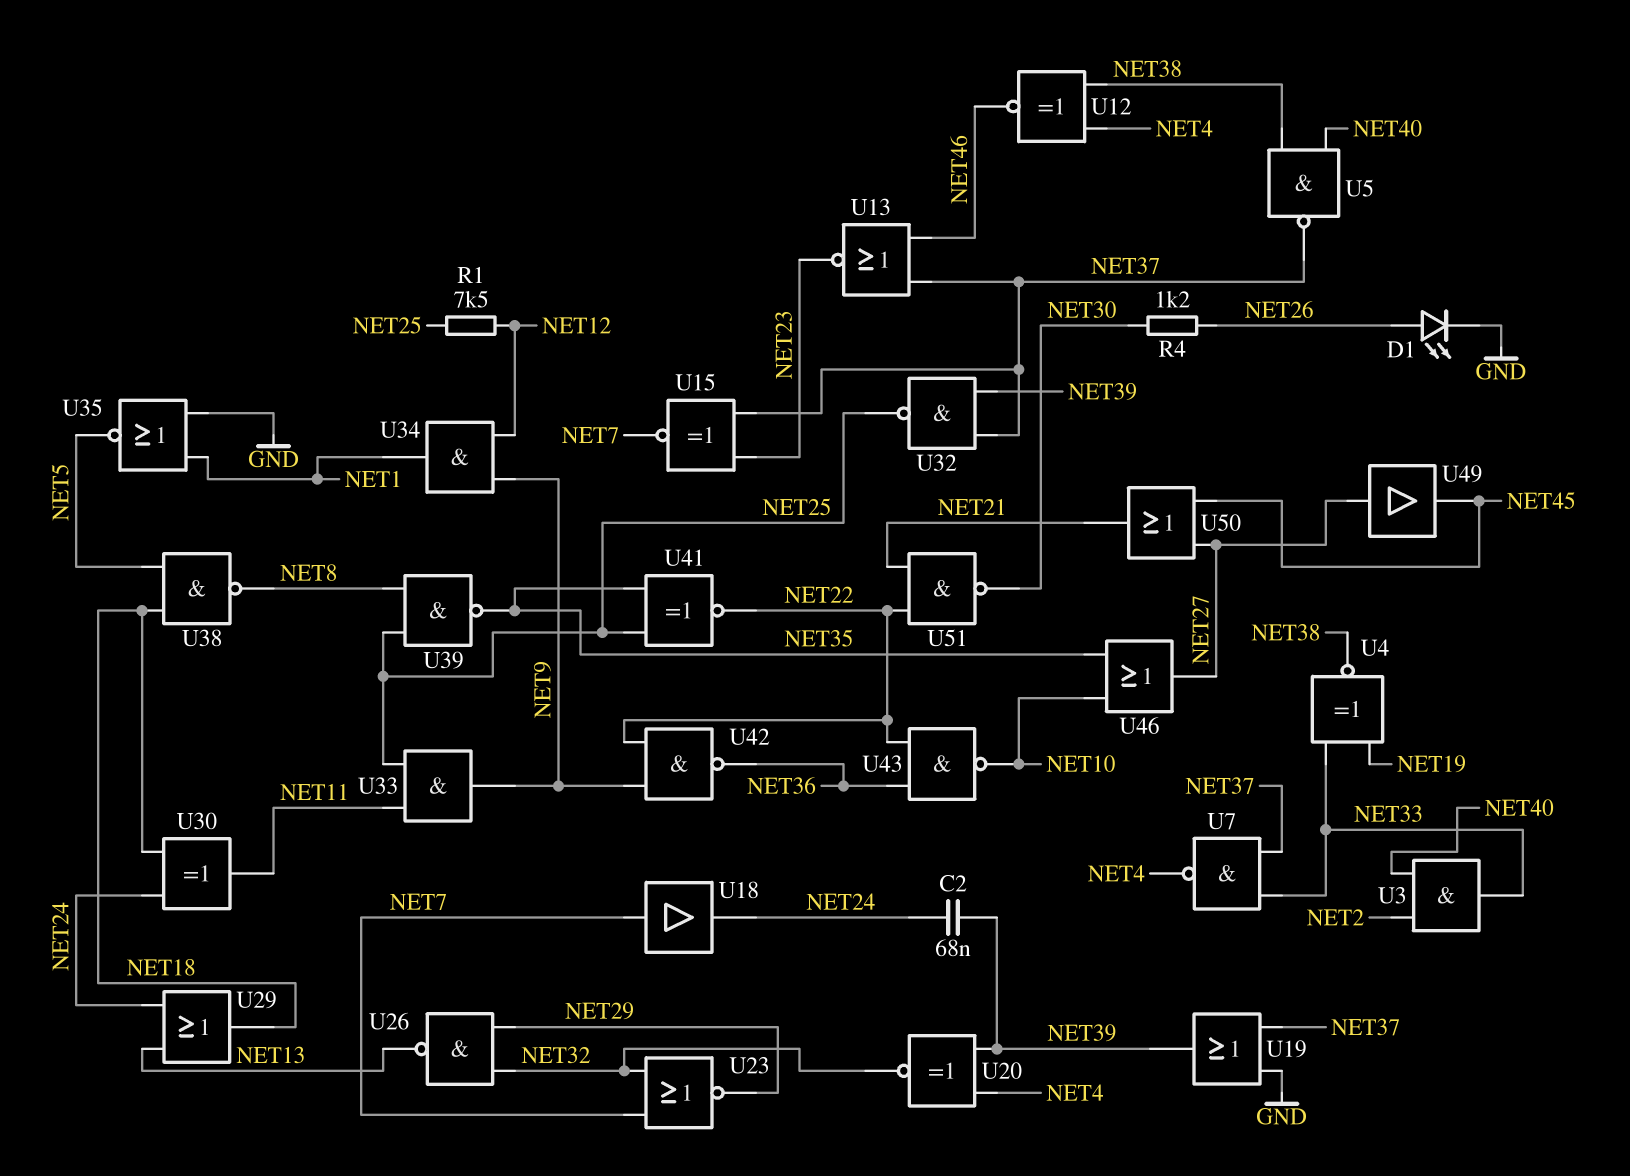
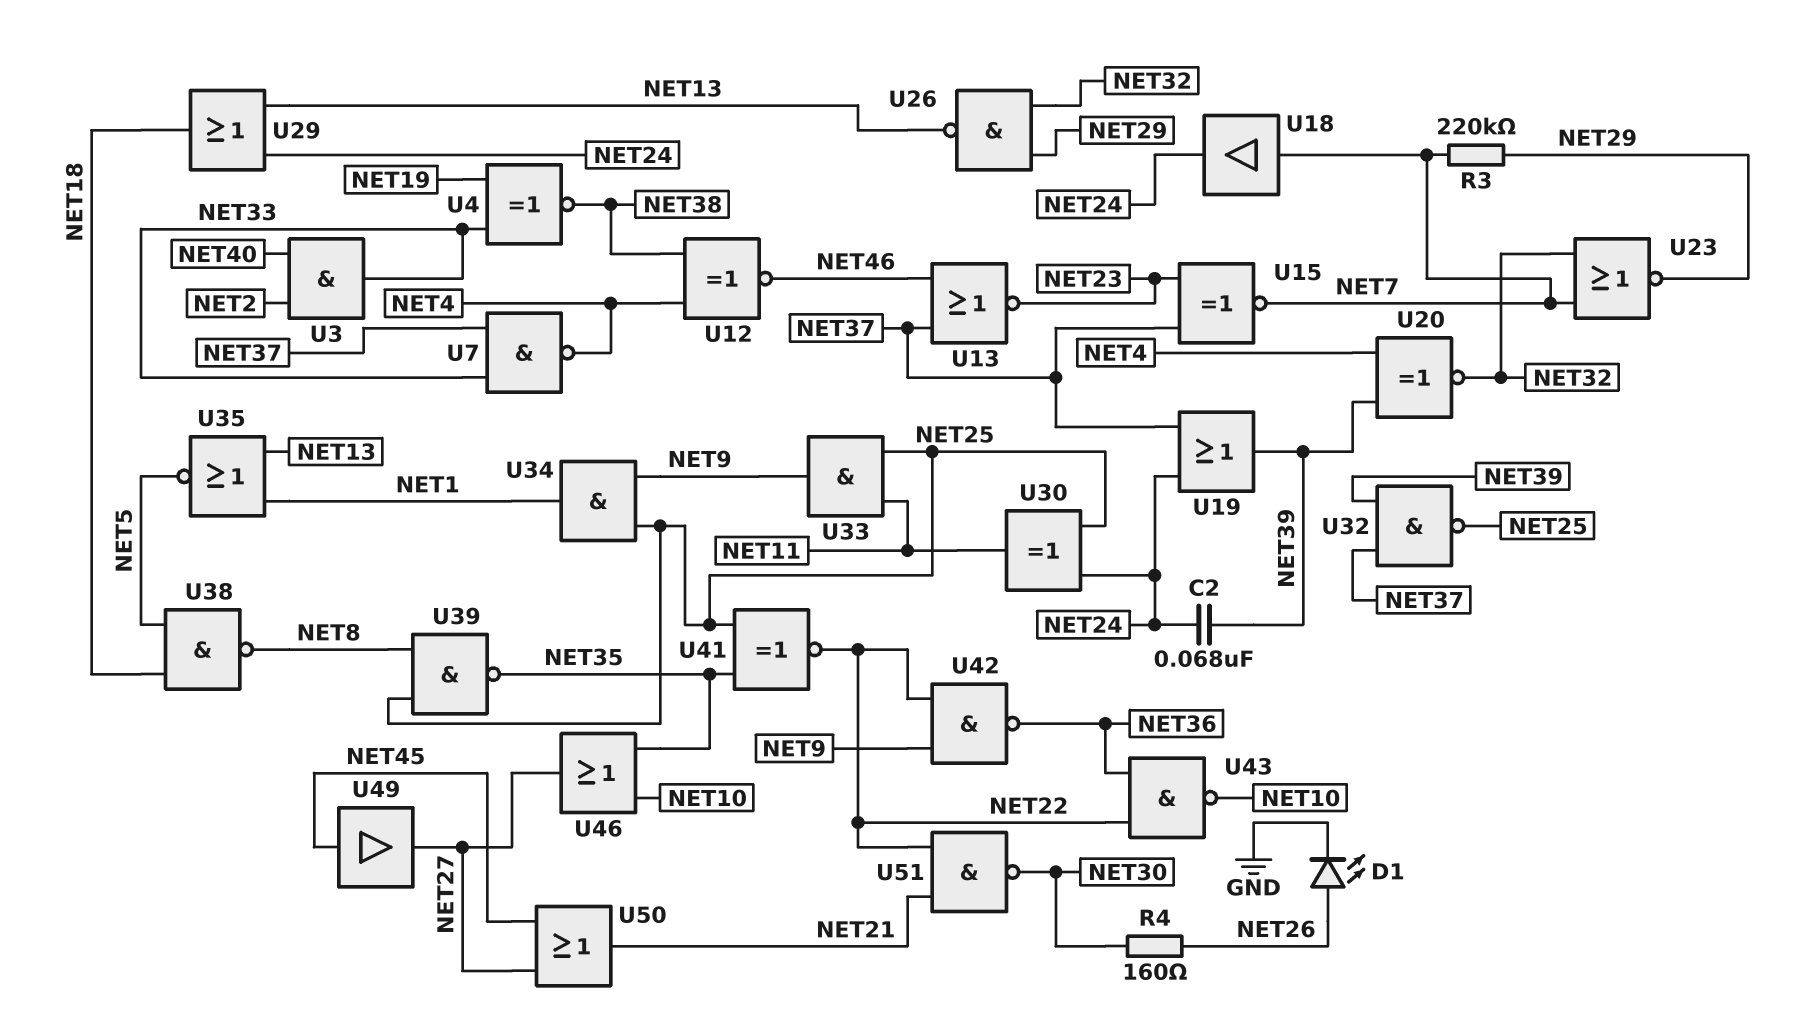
R1: 7.5k (NET12, NET25) -> none
R3: none -> 220k (NET7, NET29)
R4: 1.2k (NET26, NET30) -> 160 (NET26, NET30)
U5: NAND (in NET38, in NET40, out NET37) -> none
U19: OR (in GND, in NET37, out NET39) -> OR (in NET24, in NET37, out NET39)
U30: XOR (in NET18, in NET24, out NET11) -> XOR (in NET24, in NET25, out NET11)
U34: AND (in NET9, in NET12, out NET1) -> AND (in NET9, in NET25, out NET1)
U35: NOR (in GND, in NET1, out NET5) -> NOR (in NET1, in NET13, out NET5)
U49: buffer (in NET27, out NET45) -> buffer (in NET45, out NET27)

